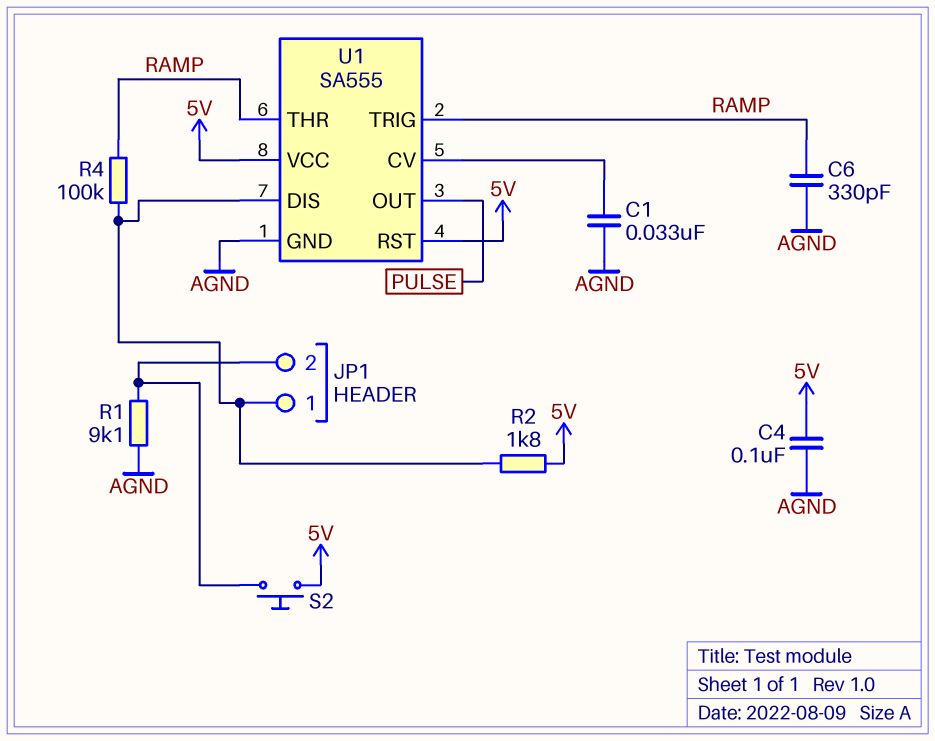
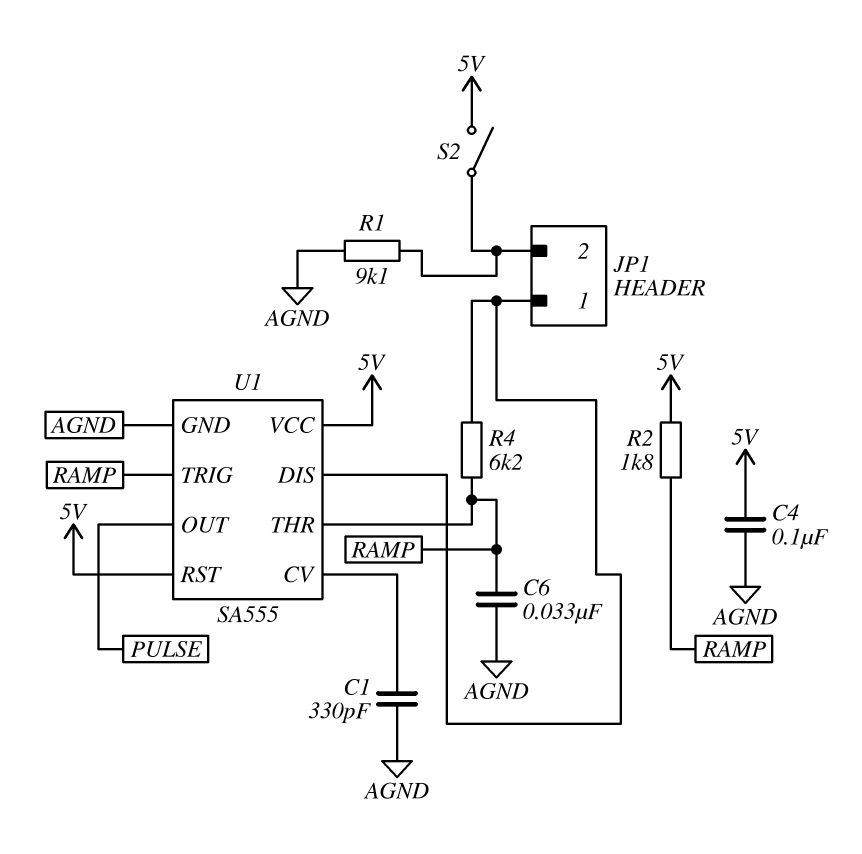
C1: 33nF (AGND, U1/CV) -> 330pF (AGND, U1/CV)
C6: 330pF (AGND, RAMP) -> 33nF (AGND, RAMP)
R2: 1.8k (5V, JP1/1) -> 1.8k (5V, RAMP)
R4: 100k (JP1/1, RAMP) -> 6.2k (JP1/1, RAMP)
S2: button (5V, JP1/2) -> switch (5V, JP1/2)

